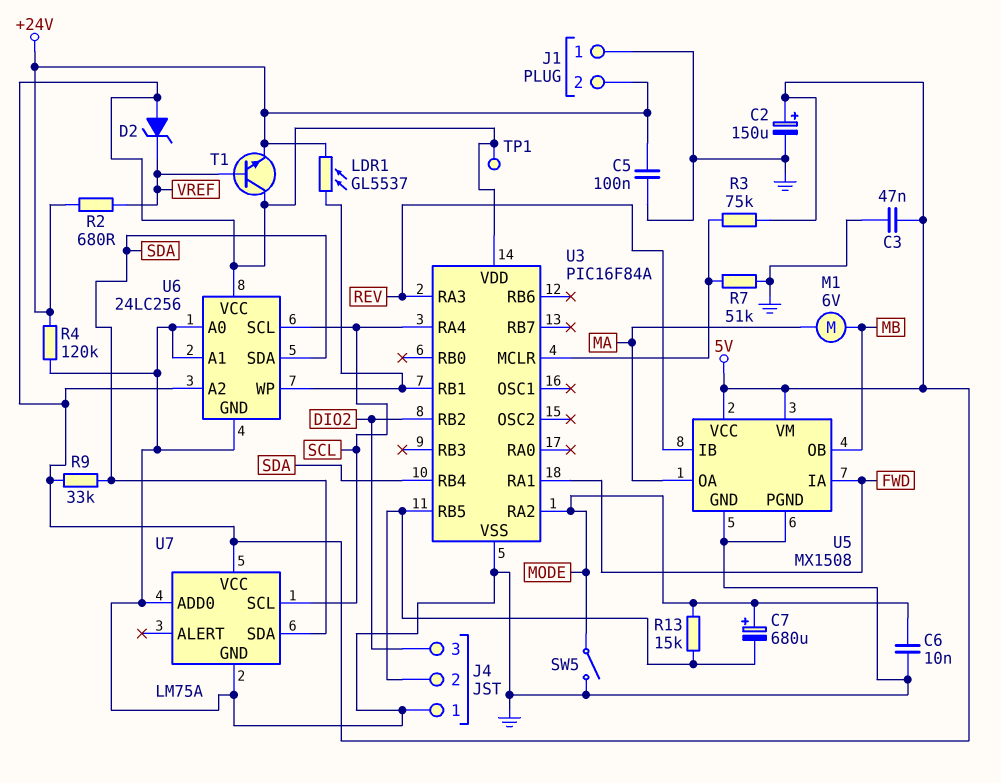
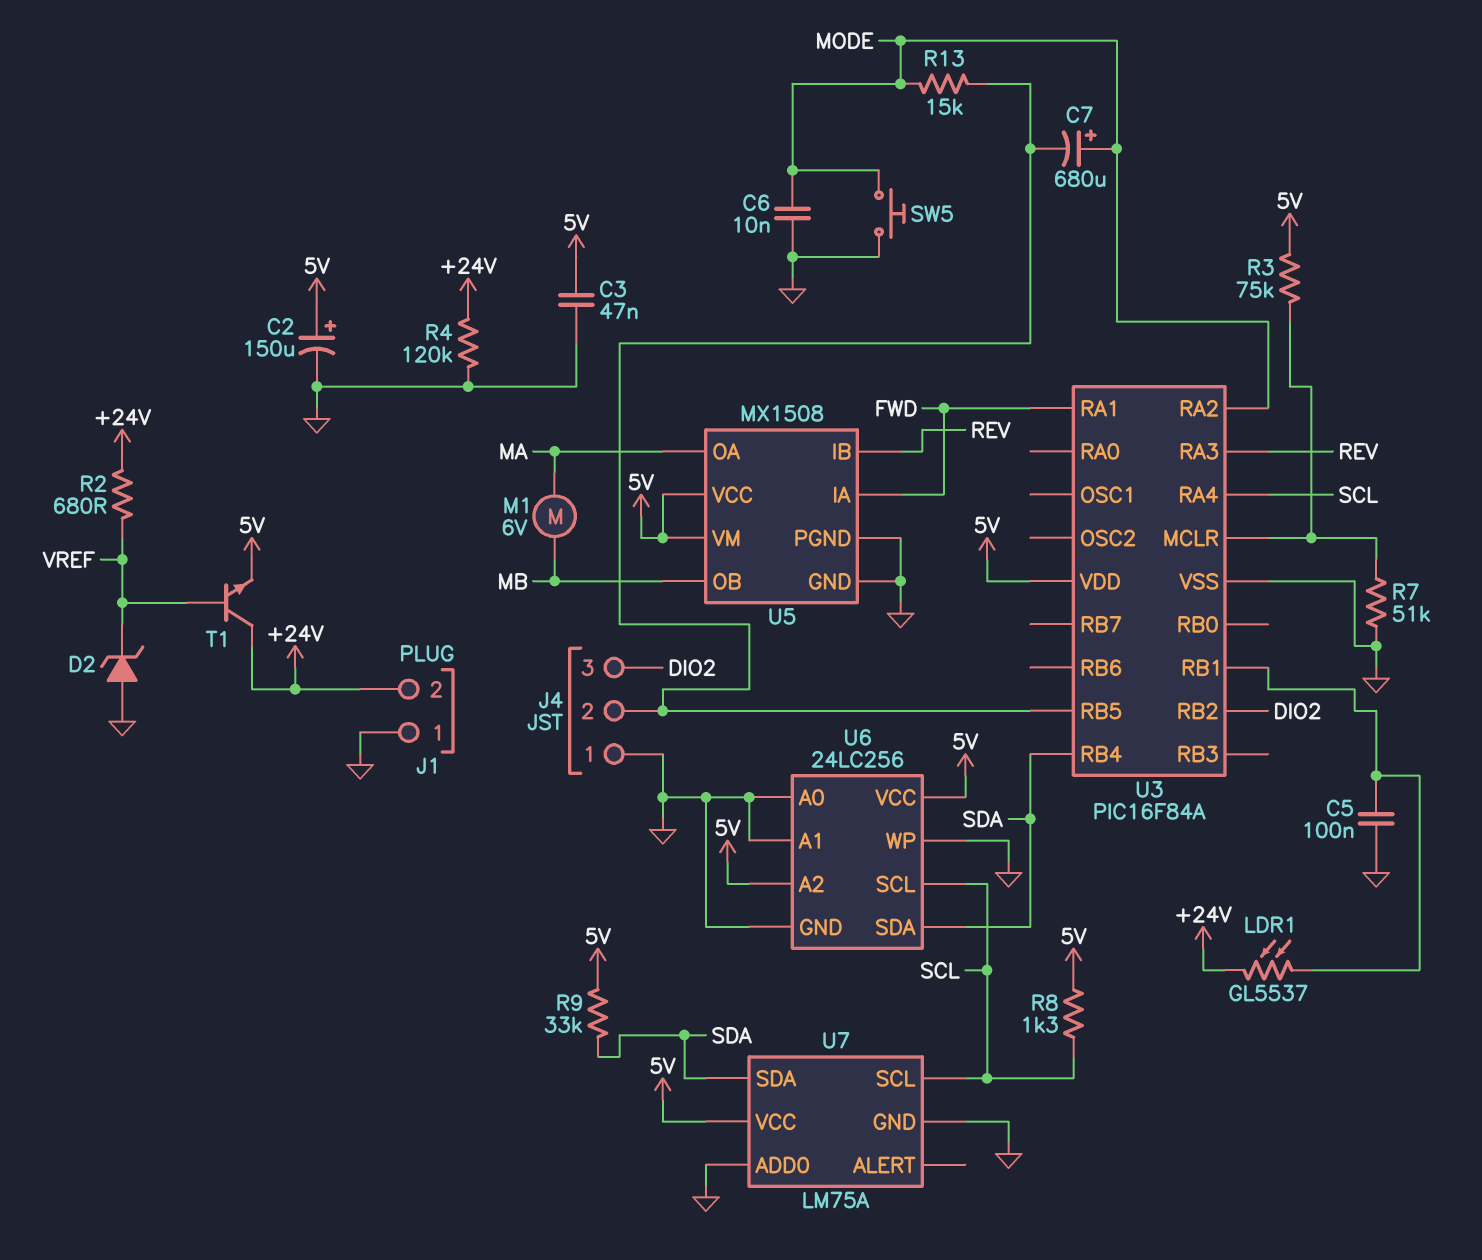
C5: 100nF (+24V, GND) -> 100nF (GND, U3/RB1)
D2: zener (A 5V, K VREF) -> zener (A GND, K VREF)
R8: none -> 1.3k (5V, SCL)
SW5: switch (GND, MODE) -> button (GND, MODE)
T1: NPN (B VREF, C 5V, E +24V) -> NPN (B VREF, C +24V, E 5V)
TP1: test point (5V) -> none
U6 pin WP: U3/RB1 -> GND

